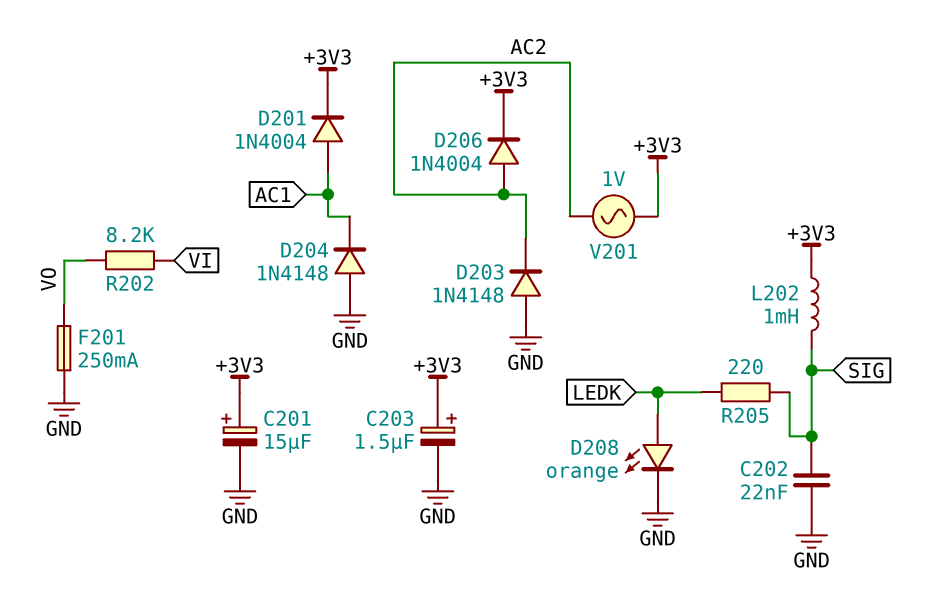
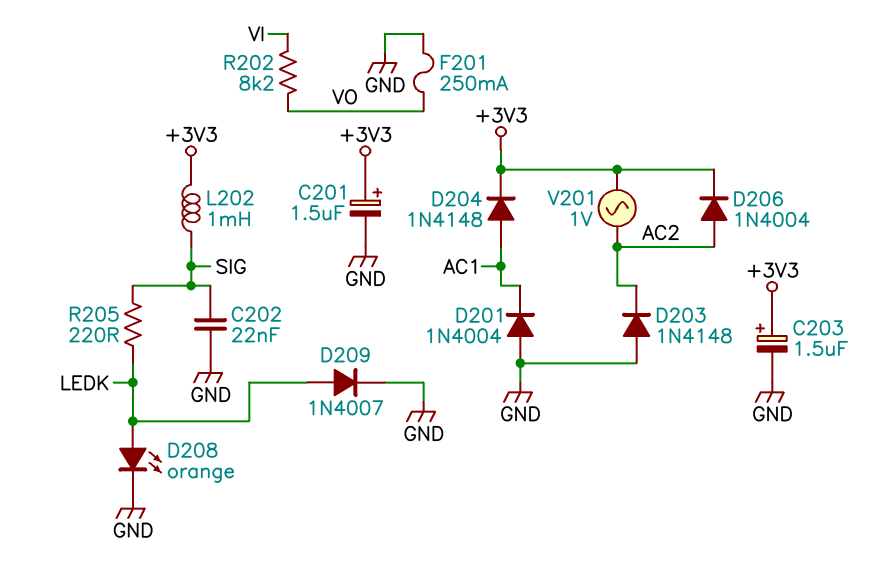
C201: 15uF (plus +3V3, minus GND) -> 1.5uF (plus +3V3, minus GND)
D201: diode 1N4004 (A AC1, K +3V3) -> diode 1N4004 (A GND, K AC1)
D204: diode 1N4148 (A GND, K AC1) -> diode 1N4148 (A AC1, K +3V3)
D209: none -> diode 1N4007 (A LEDK, K GND)

